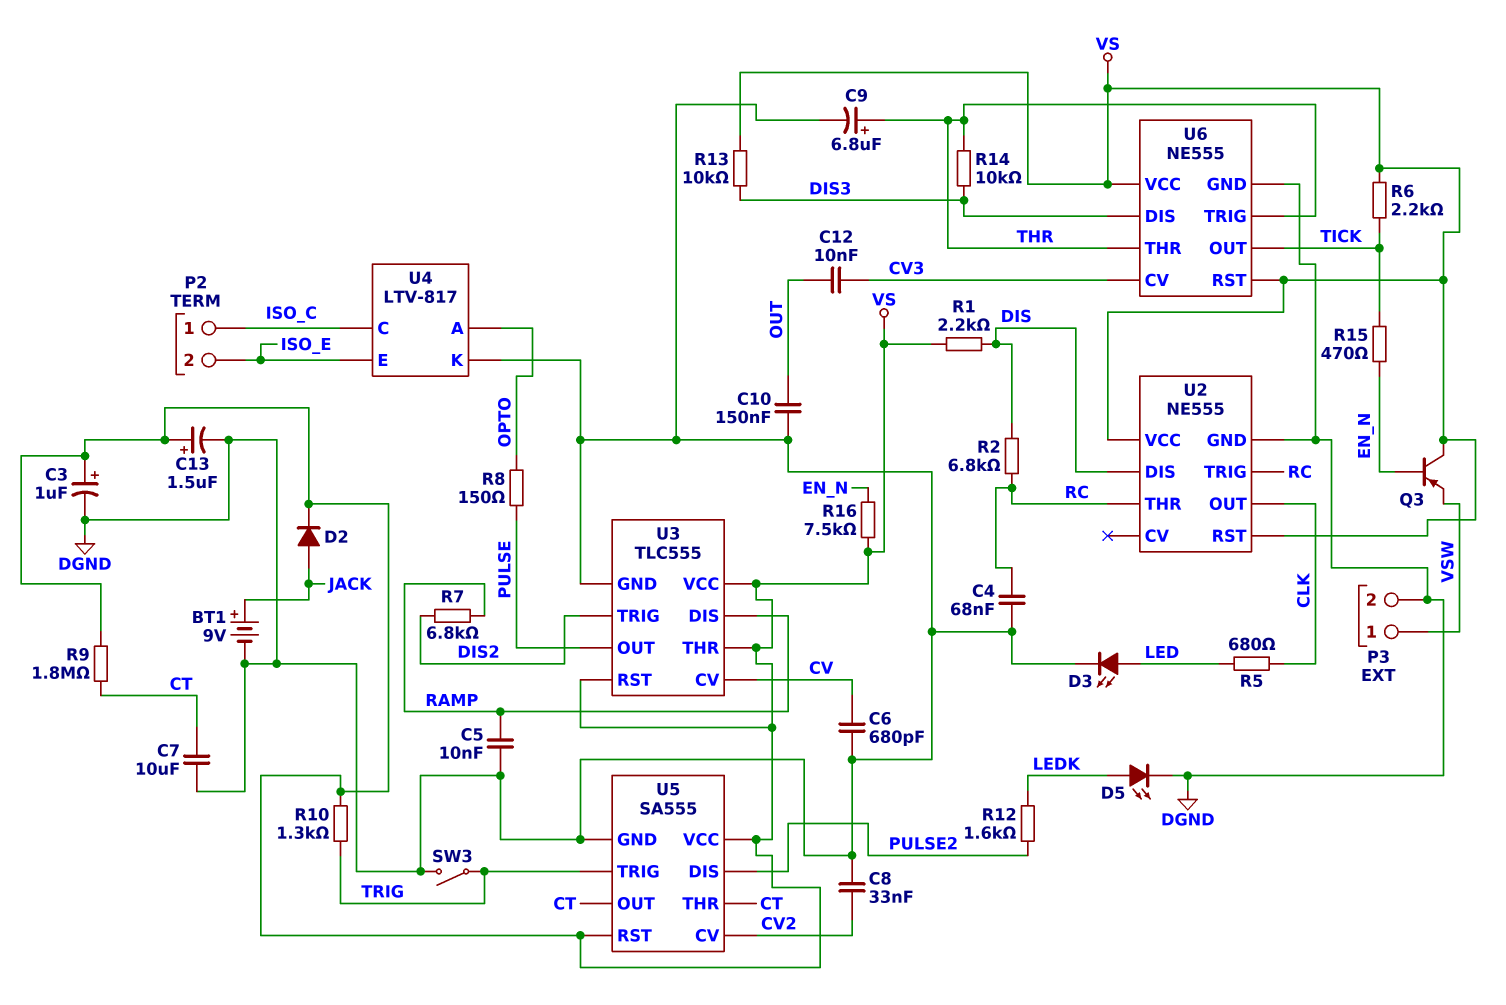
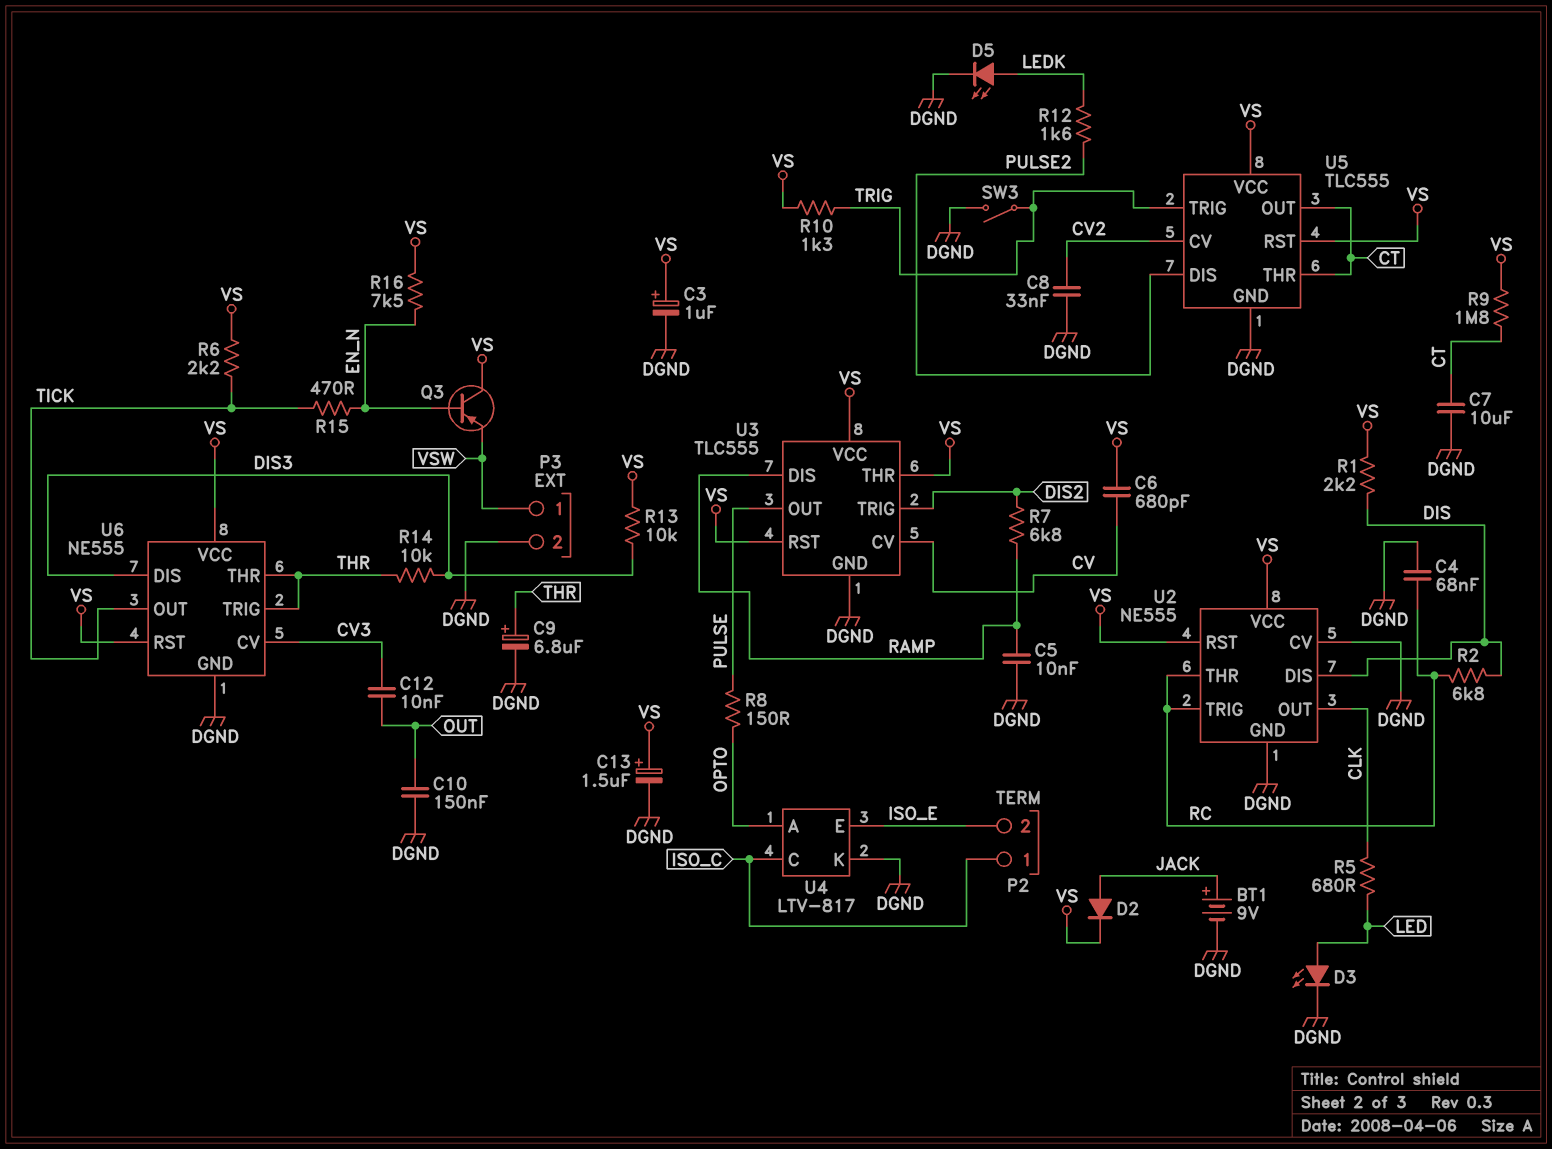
C6: 680pF (CV, DGND) -> 680pF (CV, VS)
U2 pin CV: none -> DGND
U5: SA555 -> TLC555

